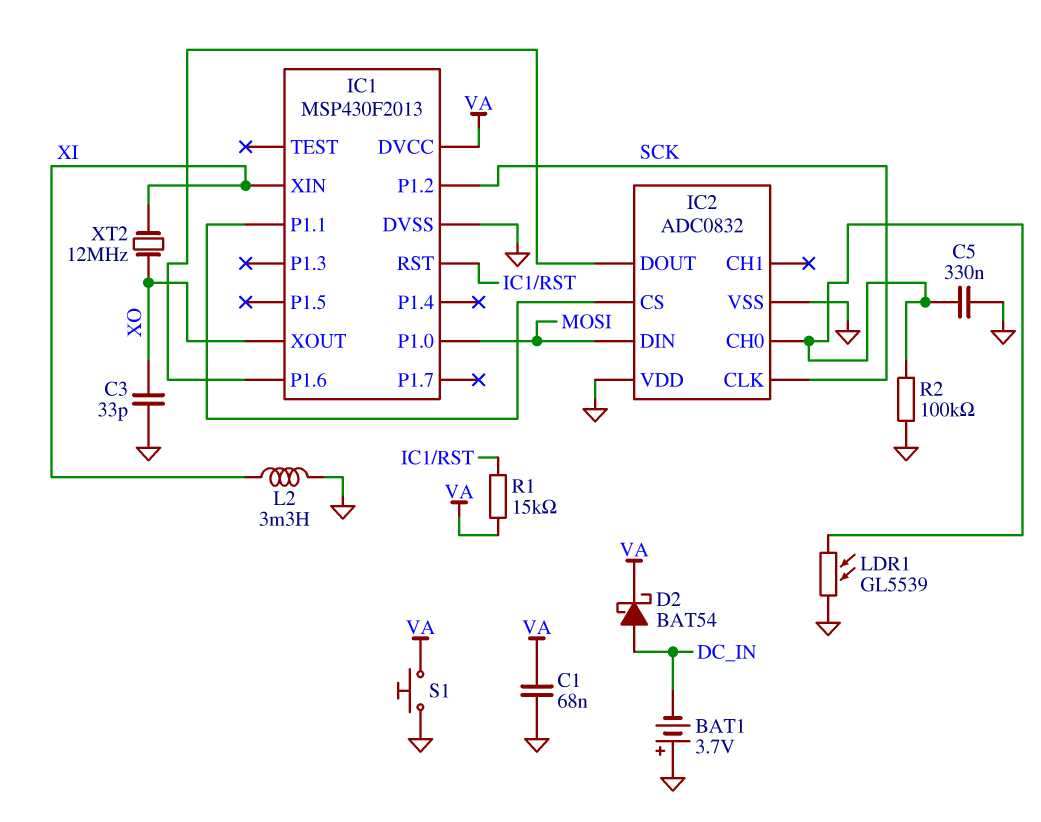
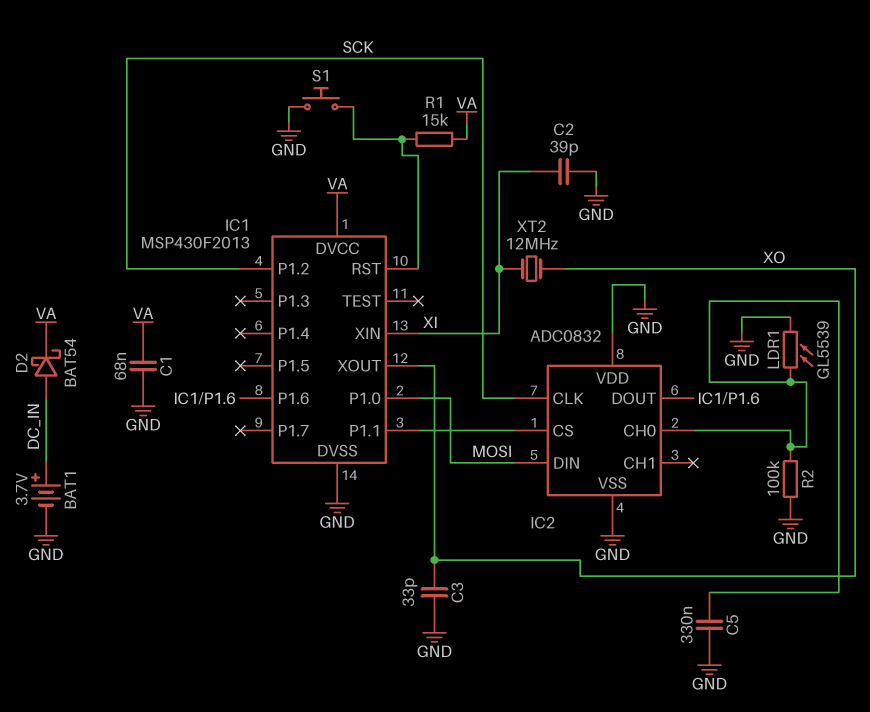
BAT1: 3.7V (plus GND, minus DC_IN) -> 3.7V (plus DC_IN, minus GND)
C2: none -> 39pF (GND, XI)
L2: 3.3mH (GND, XI) -> none
S1: button (GND, VA) -> button (GND, IC1/RST)

